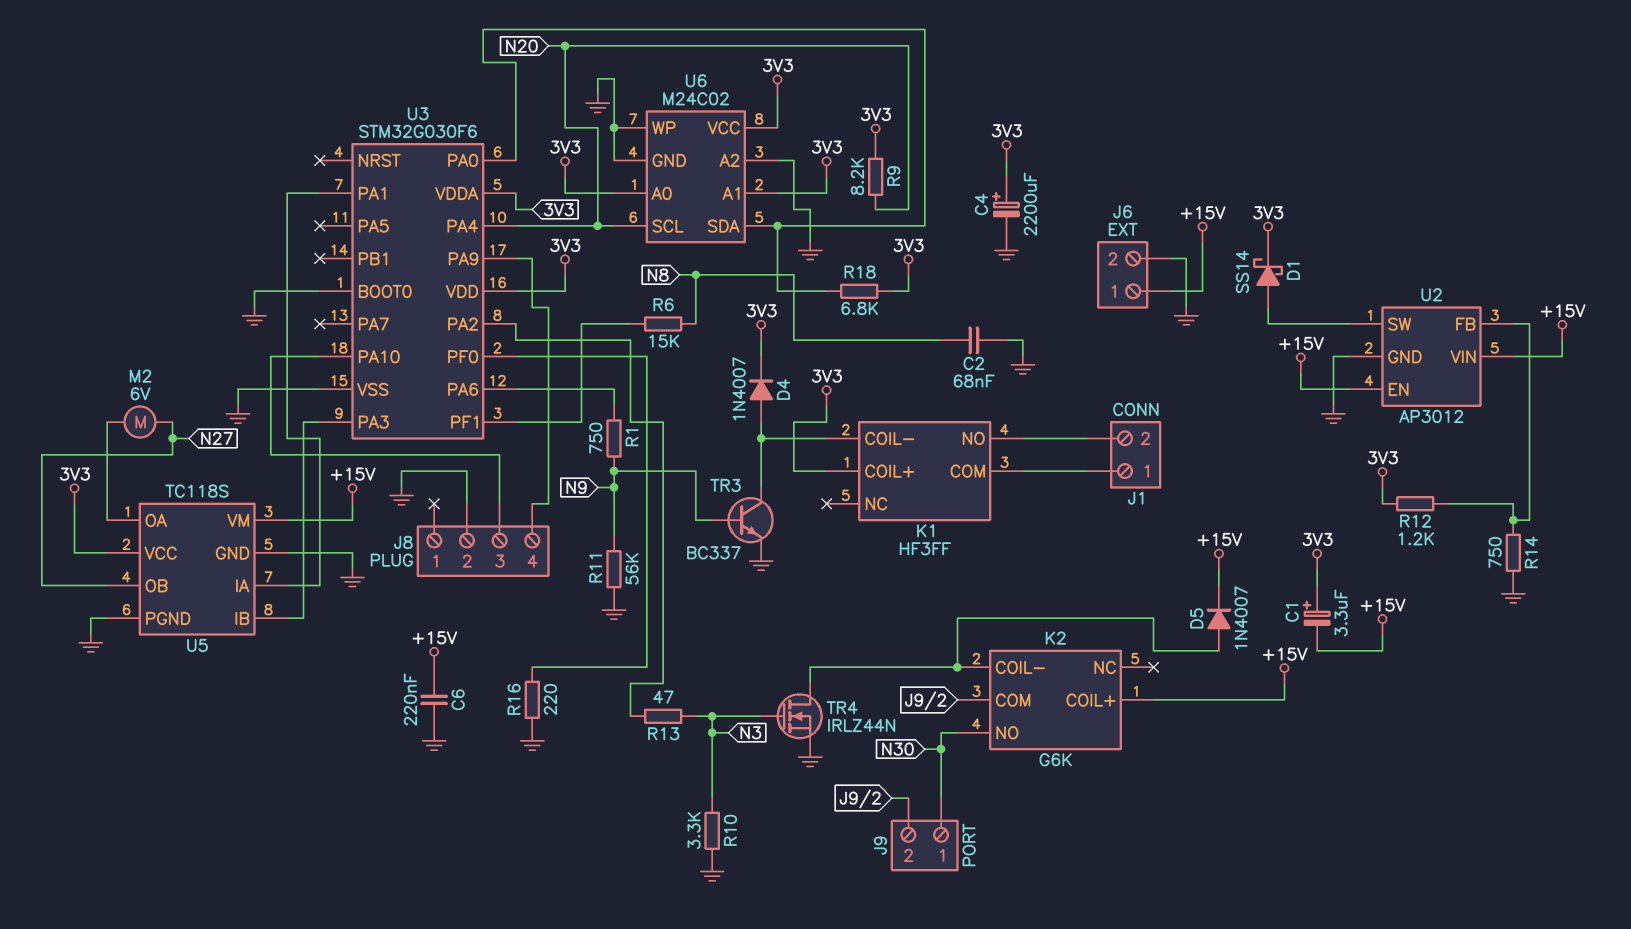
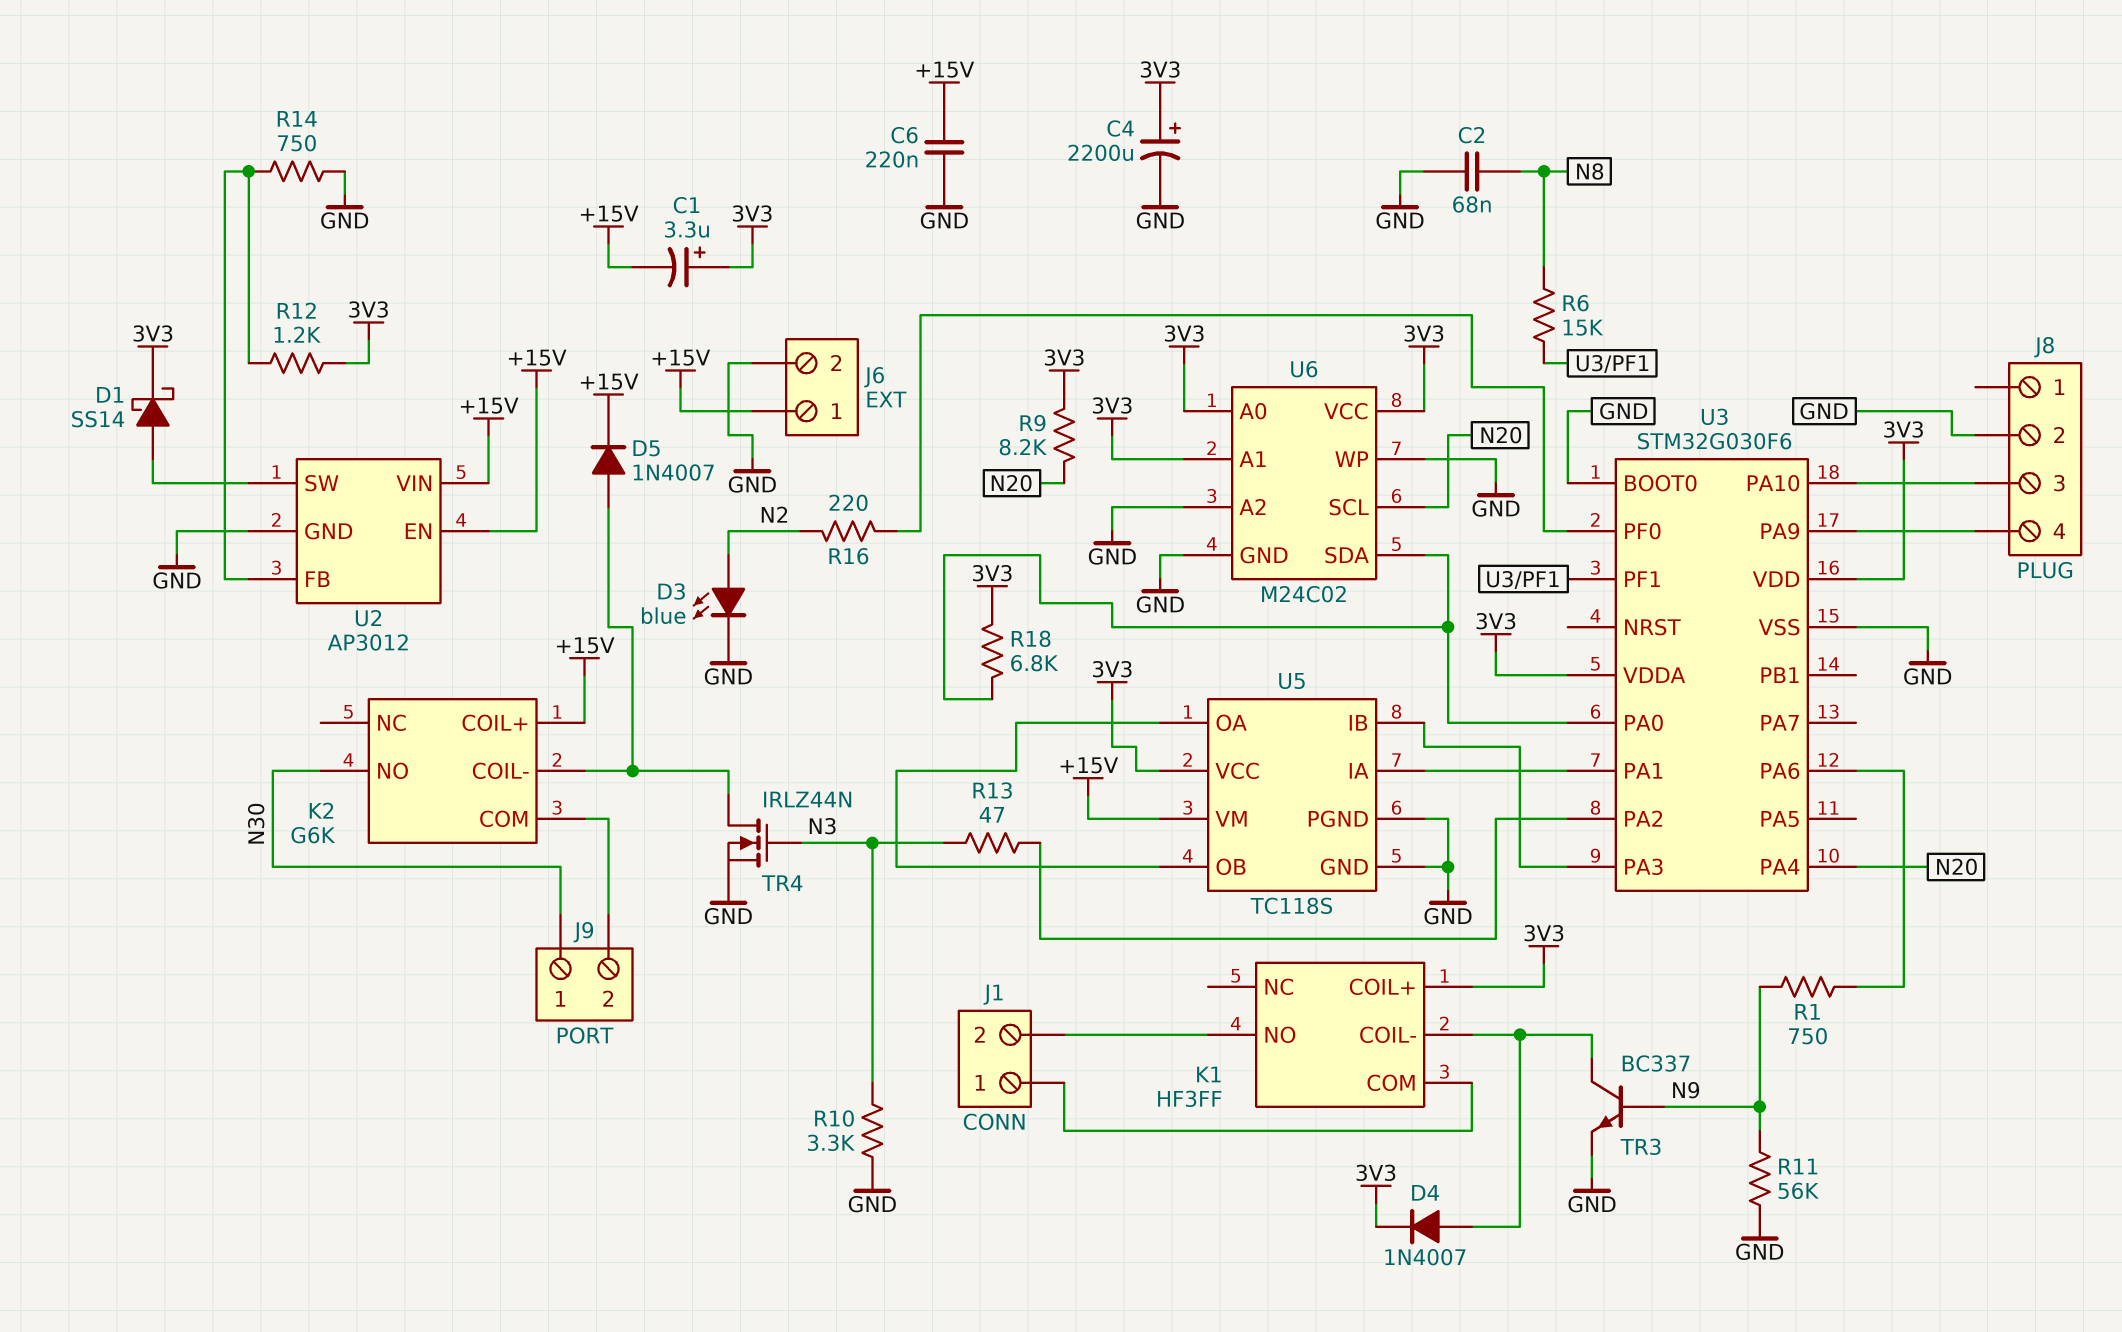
D3: none -> LED blue (A N2, K GND)
M2: motor 6V (N27, U5/OA) -> none
R16: 220 (GND, U3/PF0) -> 220 (N2, U3/PF0)
U5 pin OB: N27 -> U5/OA

